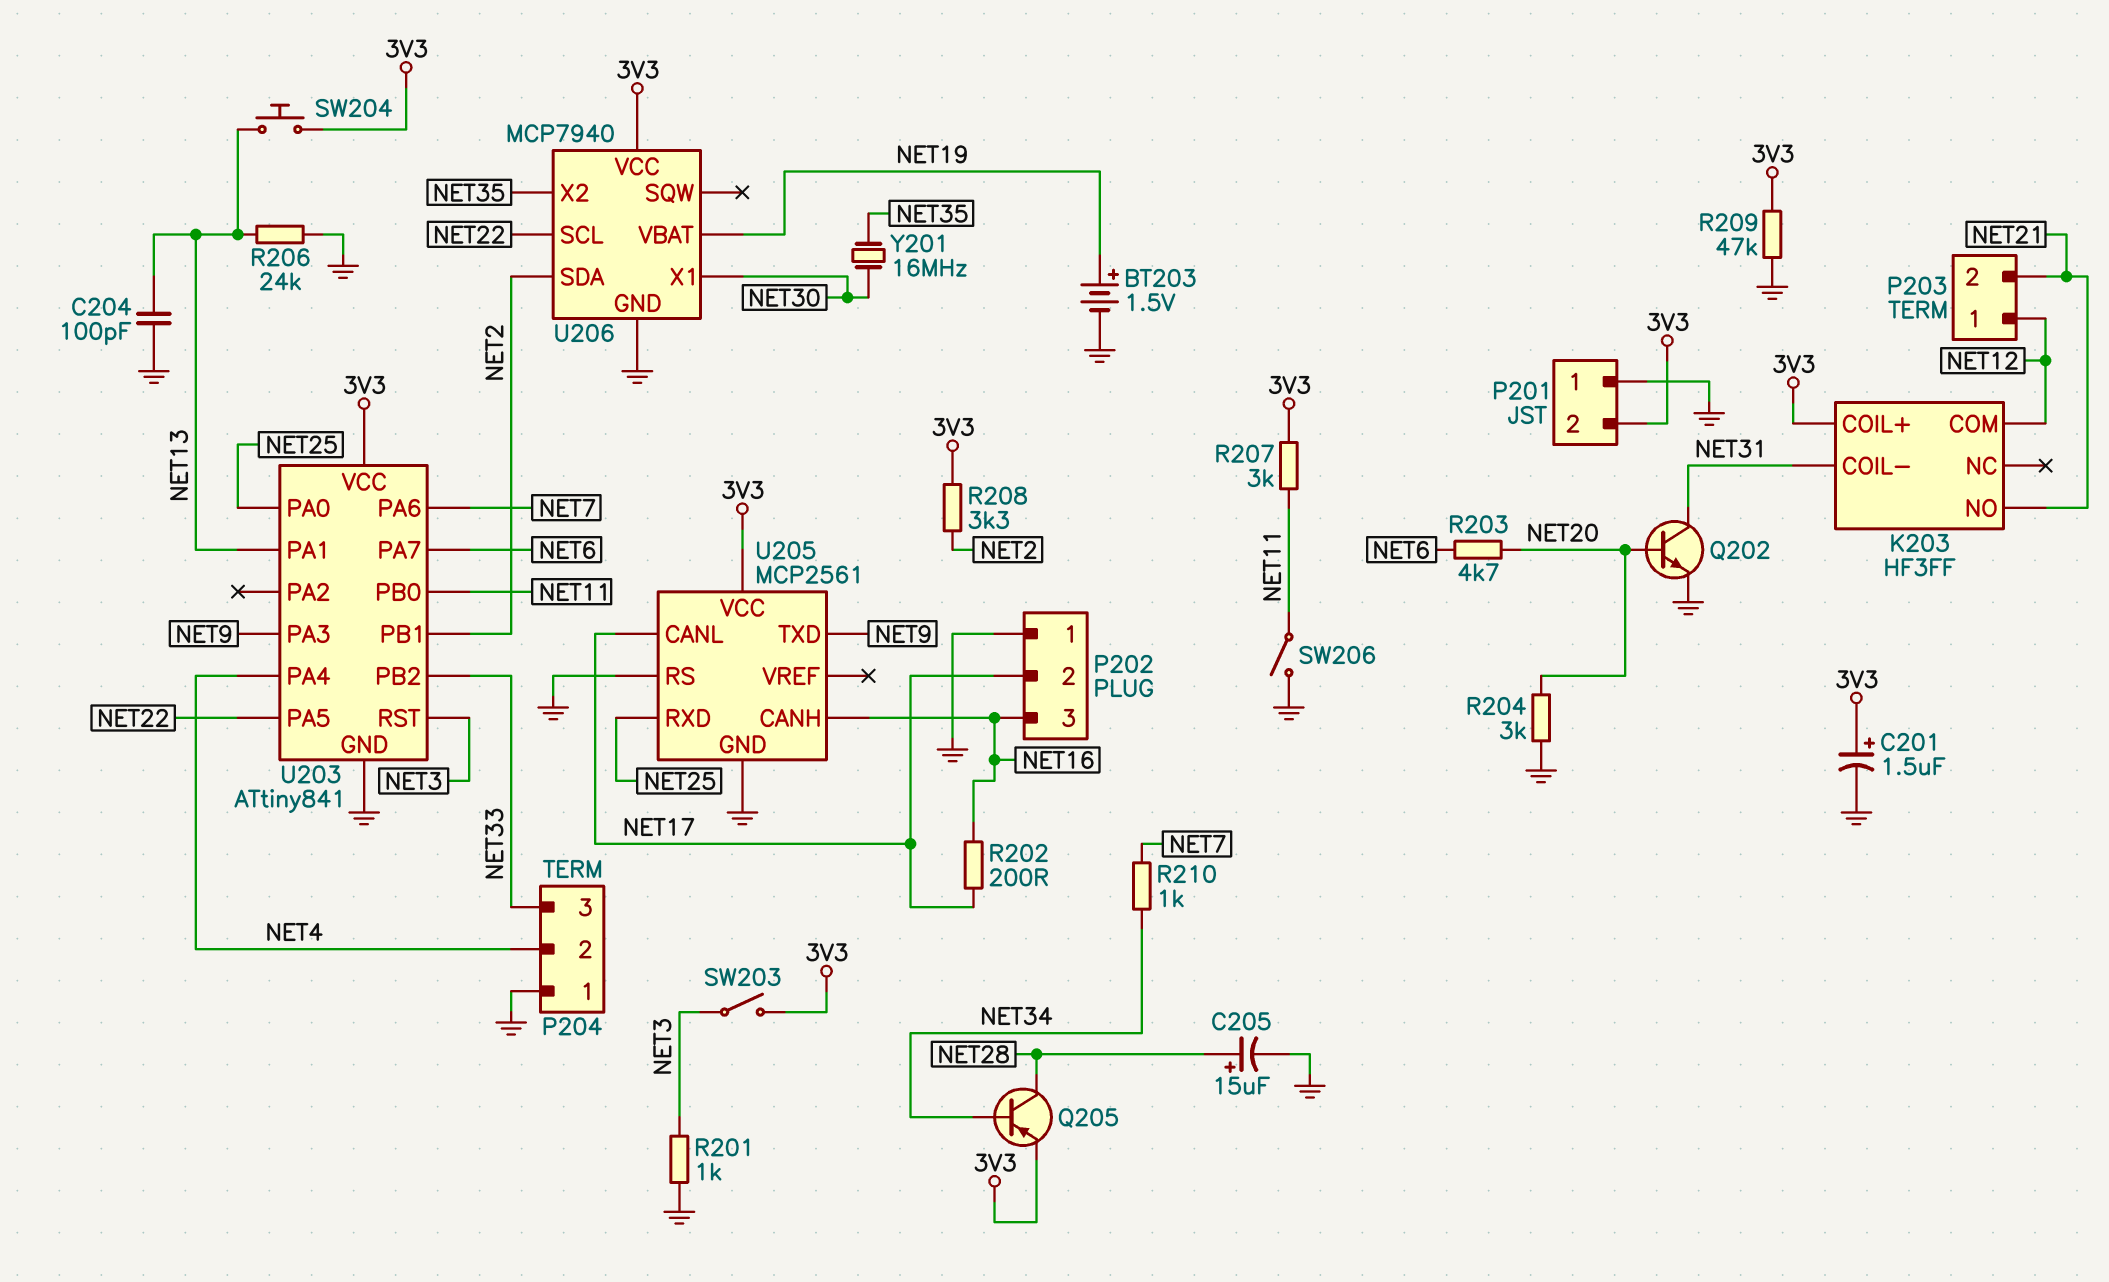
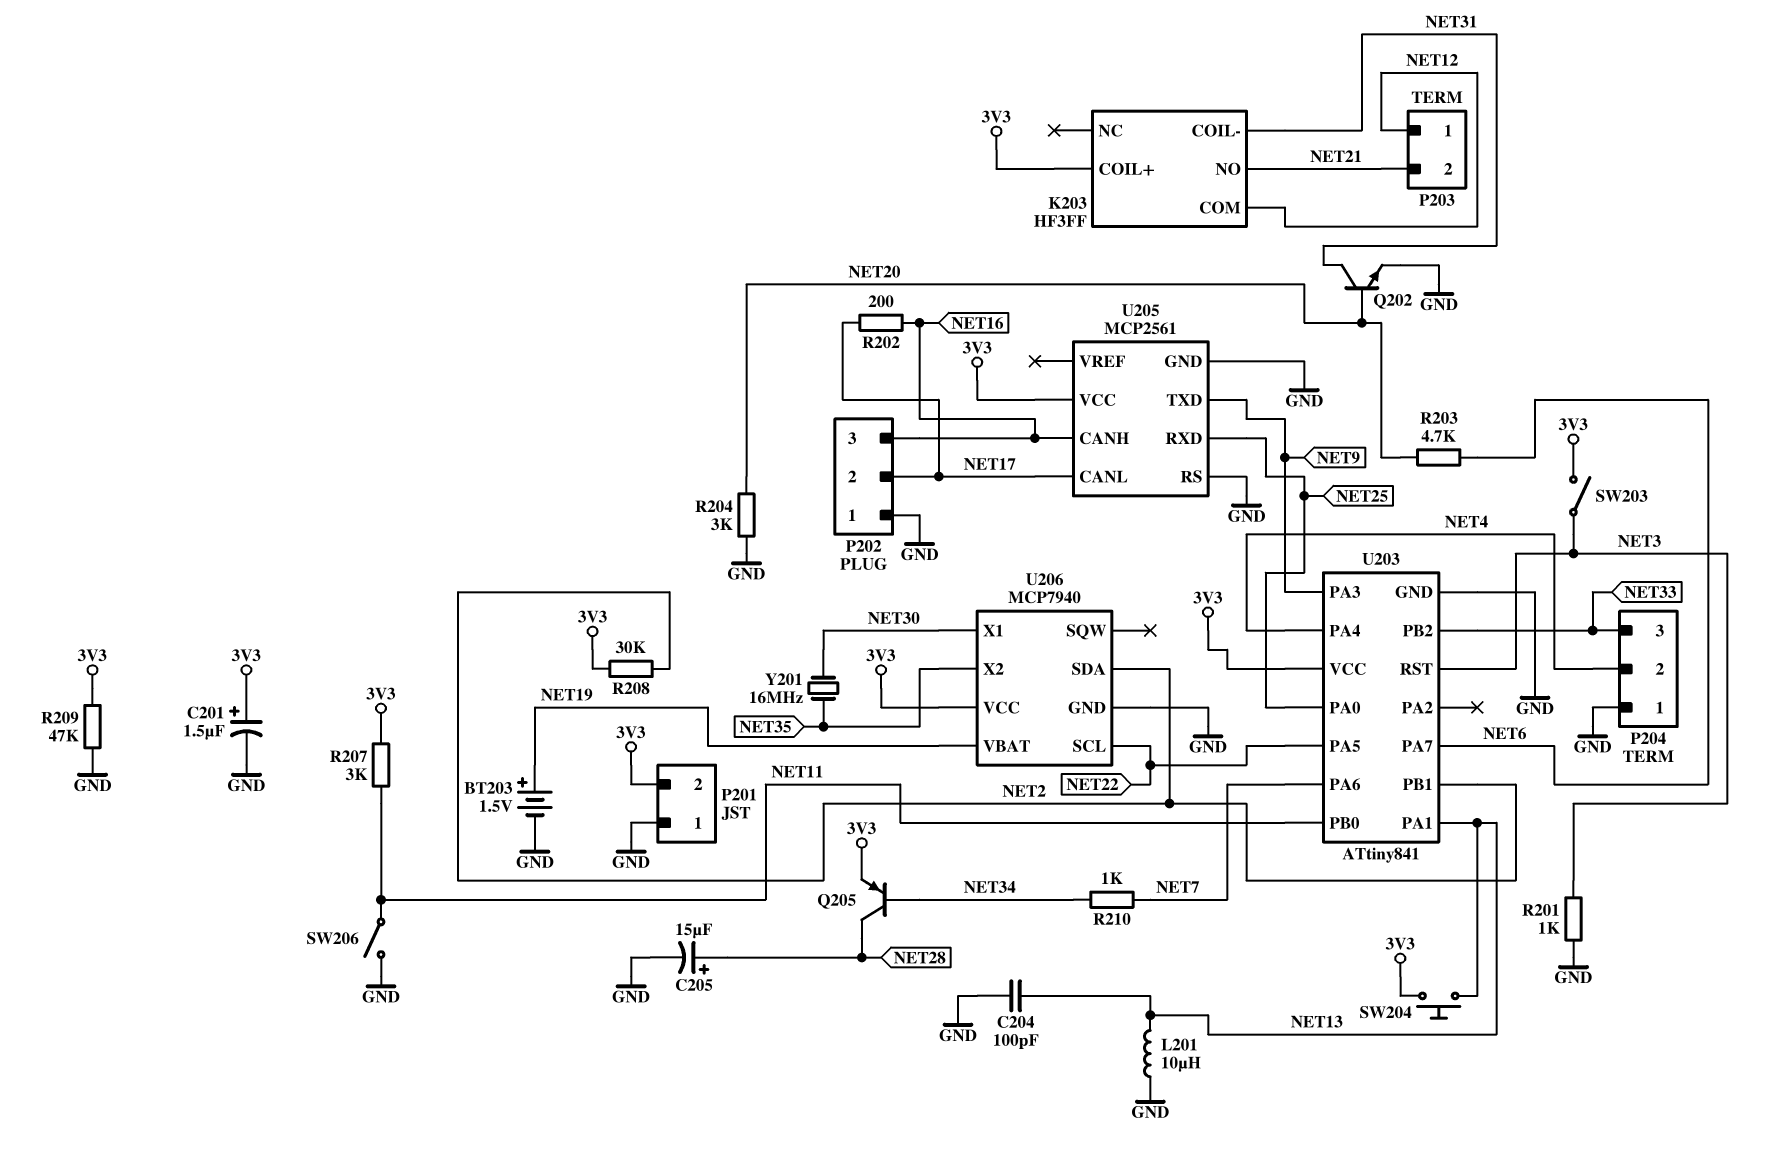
L201: none -> 10uH (GND, NET13)
R206: 24k (GND, NET13) -> none
R208: 3.3k (3V3, NET2) -> 30k (3V3, NET2)

